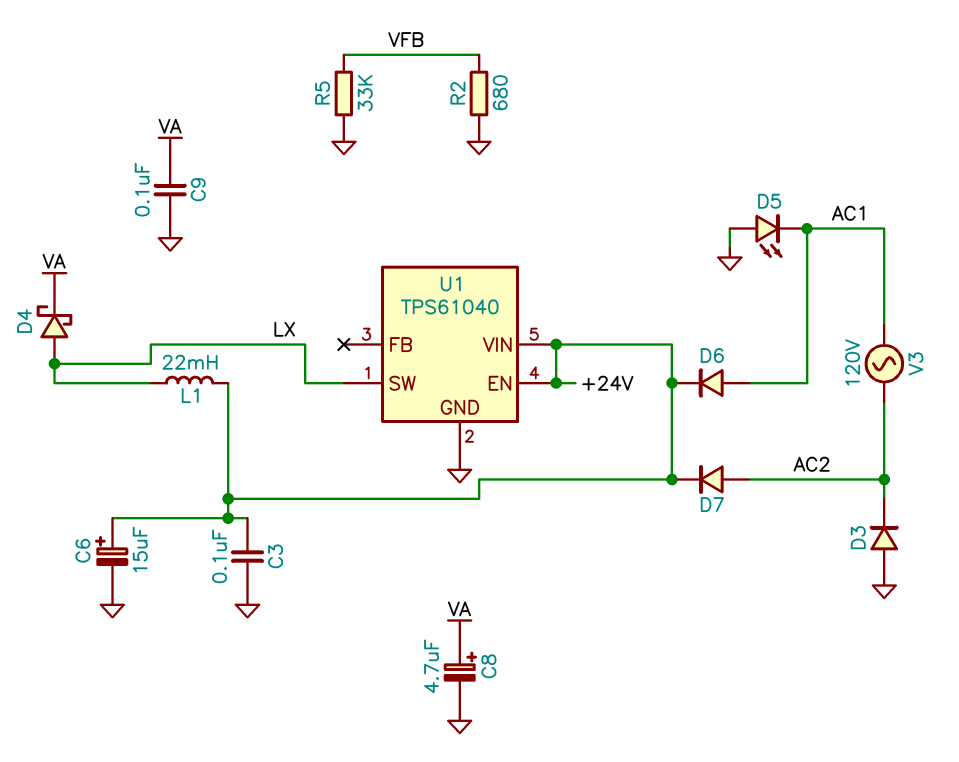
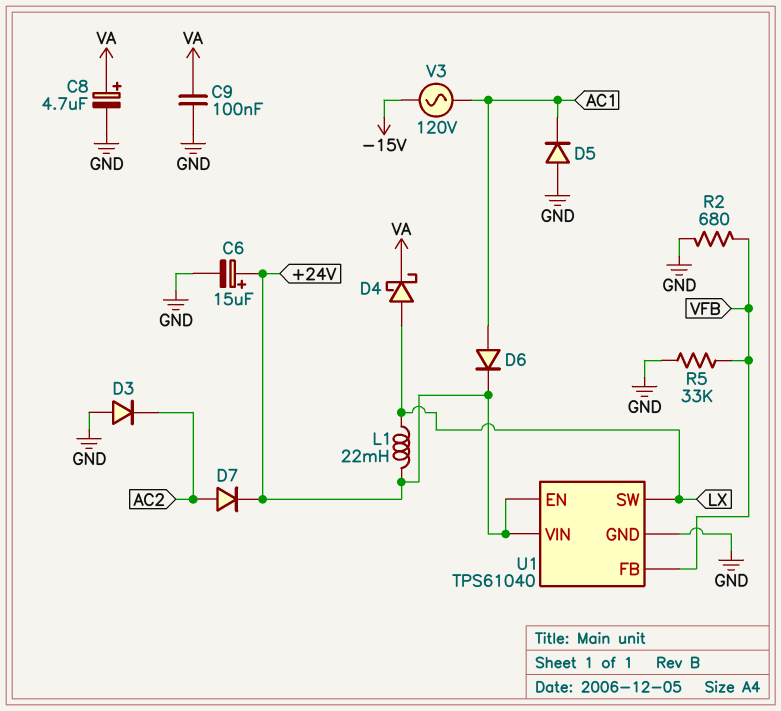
C3: 100nF (+24V, GND) -> none
D5: LED (A GND, K AC1) -> diode (A GND, K AC1)
U1 pin FB: none -> VFB
V3: AC 120V (AC1, AC2) -> AC 120V (-15V, AC1)

